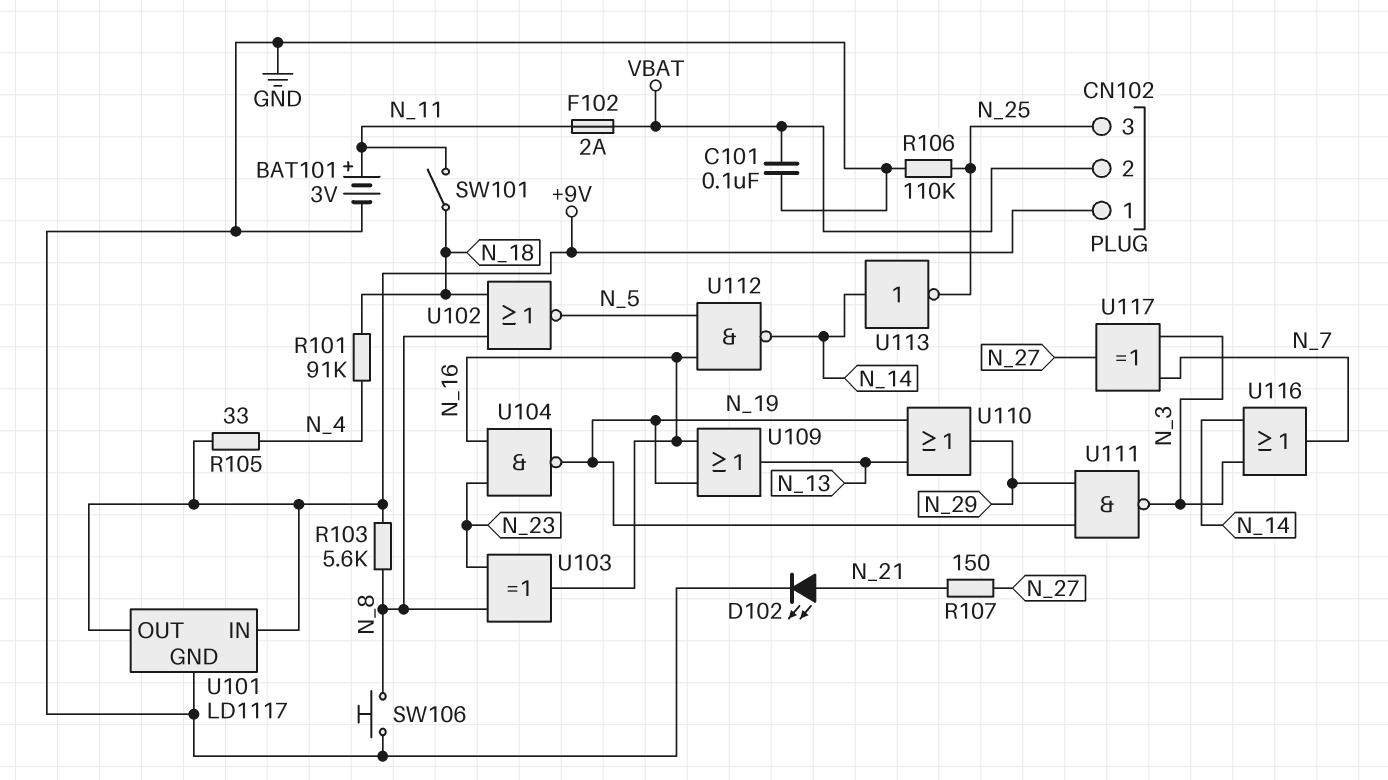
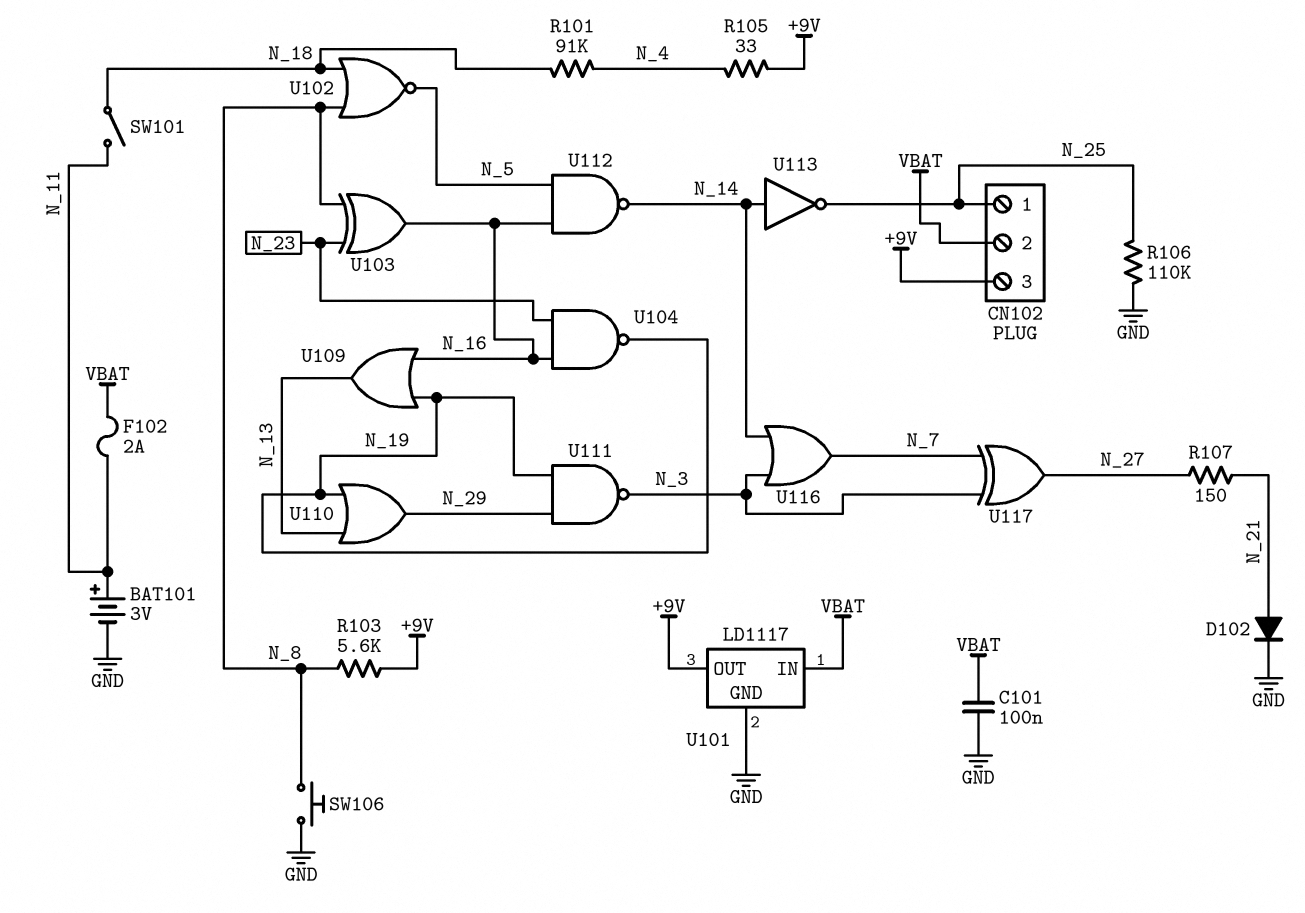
CN102 pin 1: +9V -> N_25
CN102 pin 3: N_25 -> +9V
D102: LED (A N_21, K GND) -> diode (A N_21, K GND)
U101 pin IN: +9V -> VBAT

